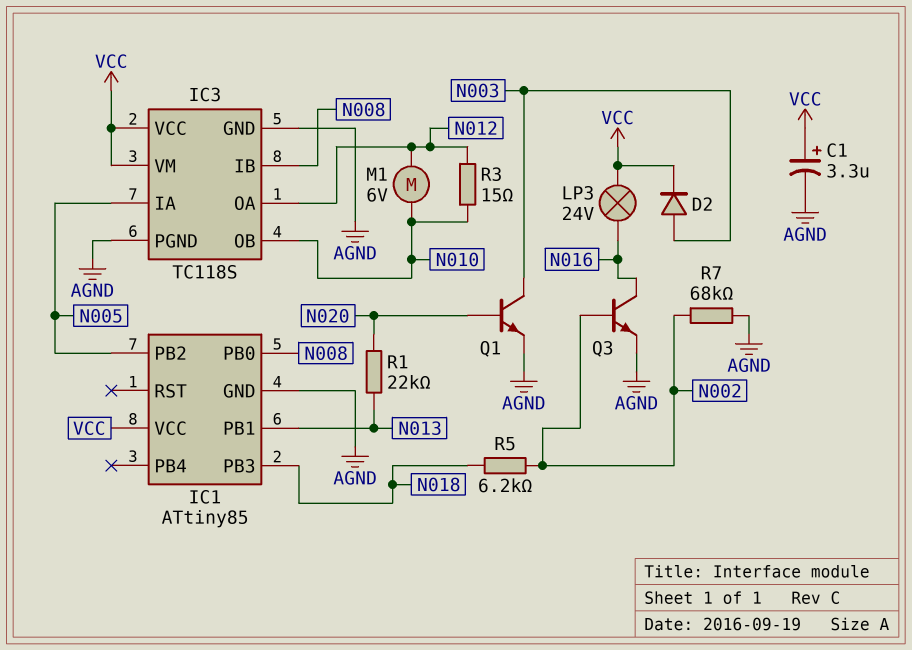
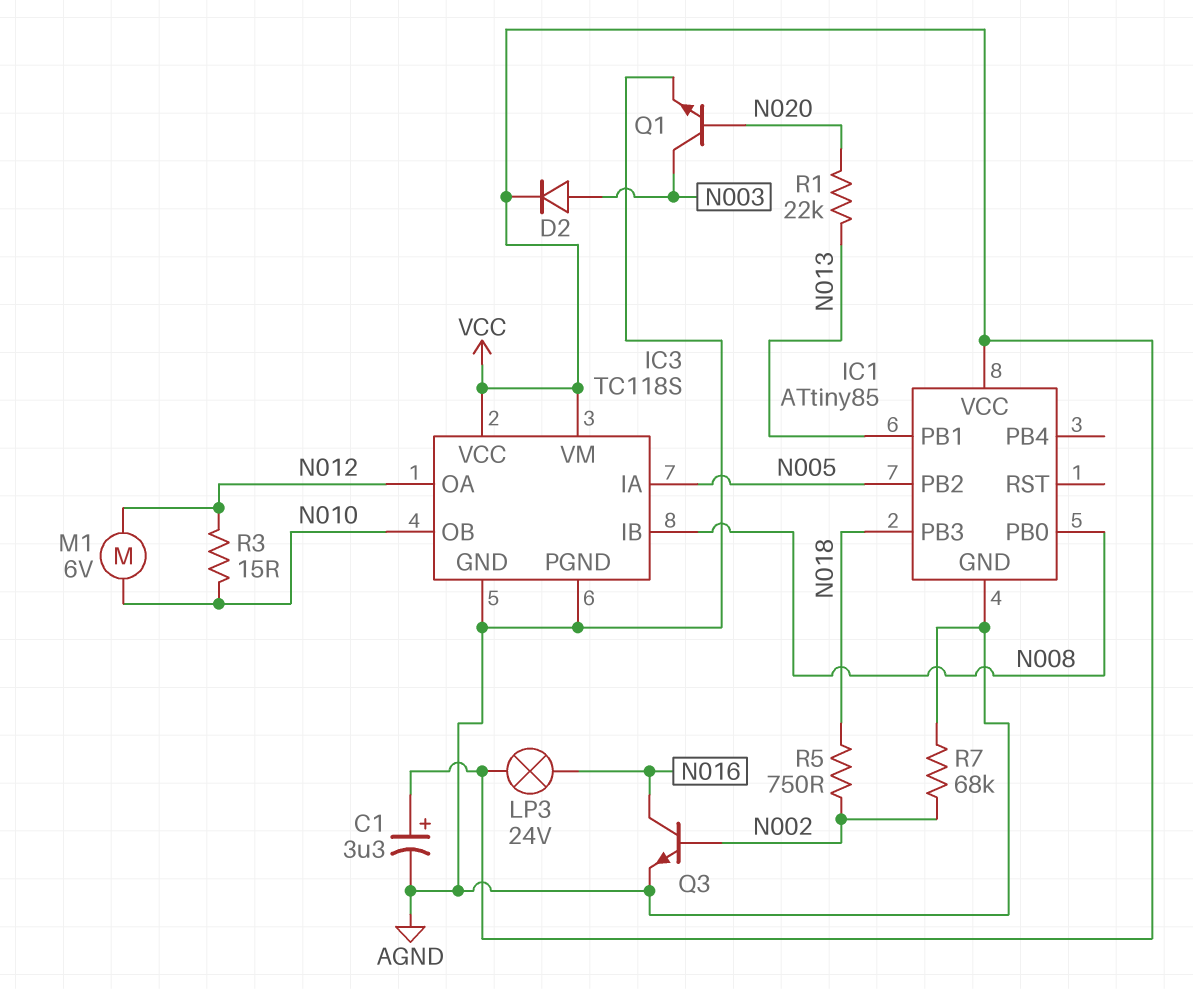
R5: 6.2k (N002, N018) -> 750 (N002, N018)

